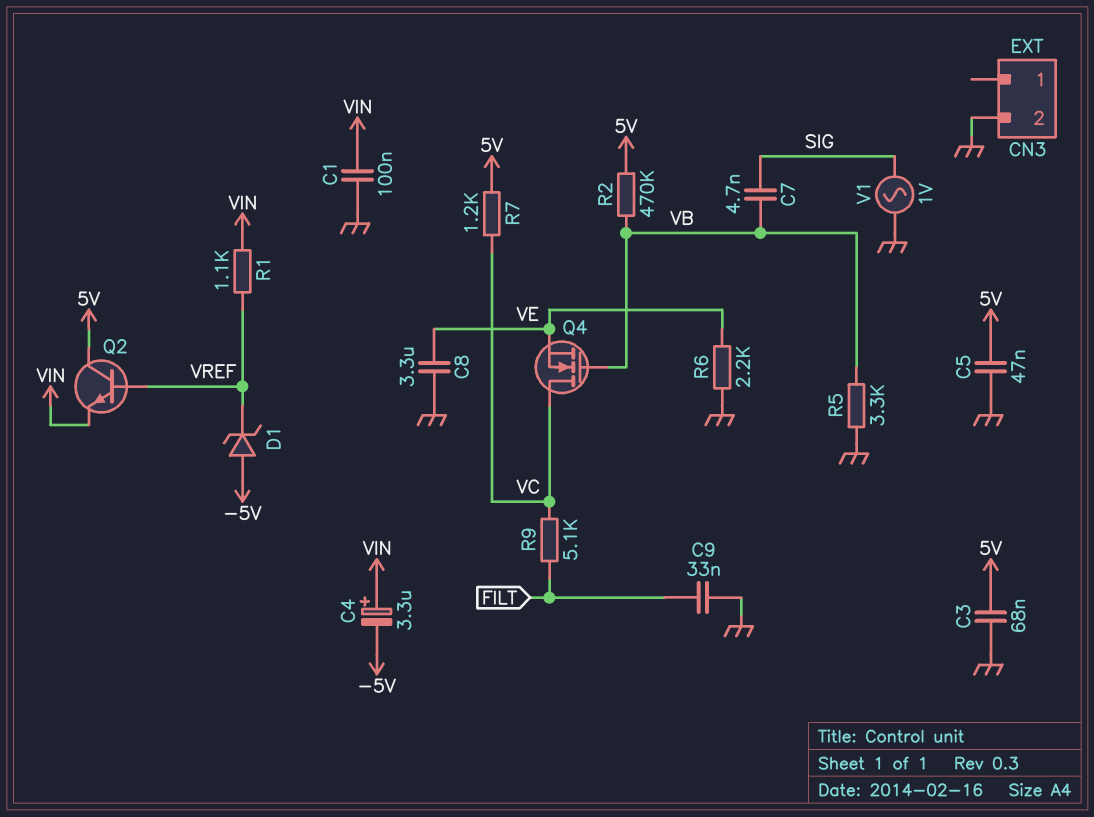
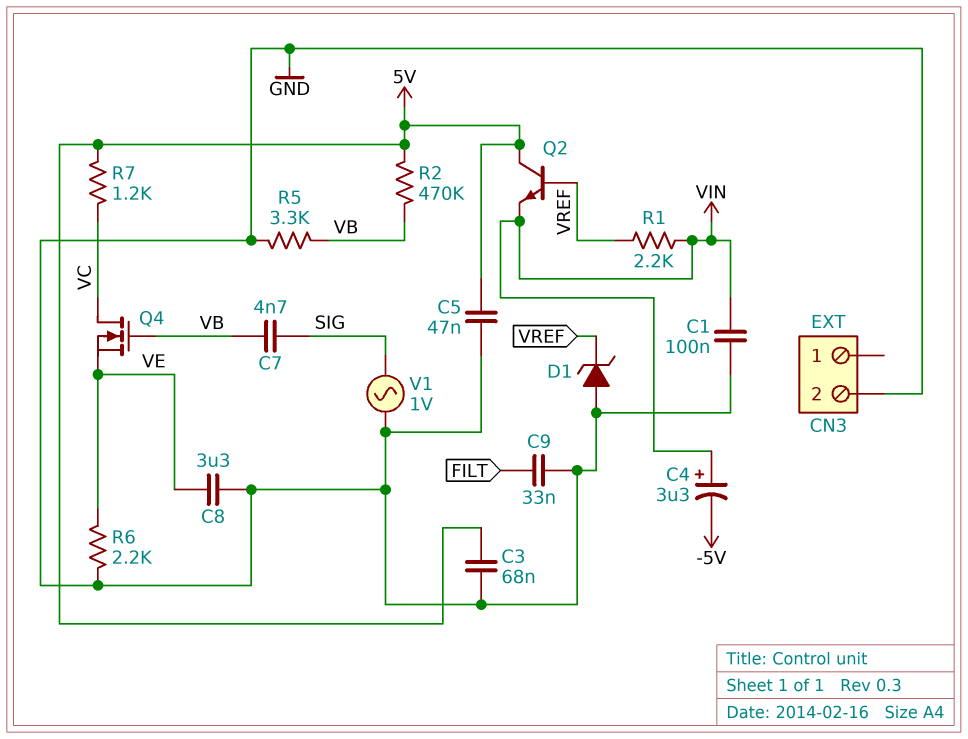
D1: zener (A -5V, K VREF) -> zener (A GND, K VREF)
R1: 1.1k (VIN, VREF) -> 2.2k (VIN, VREF)
R9: 5.1k (FILT, VC) -> none

